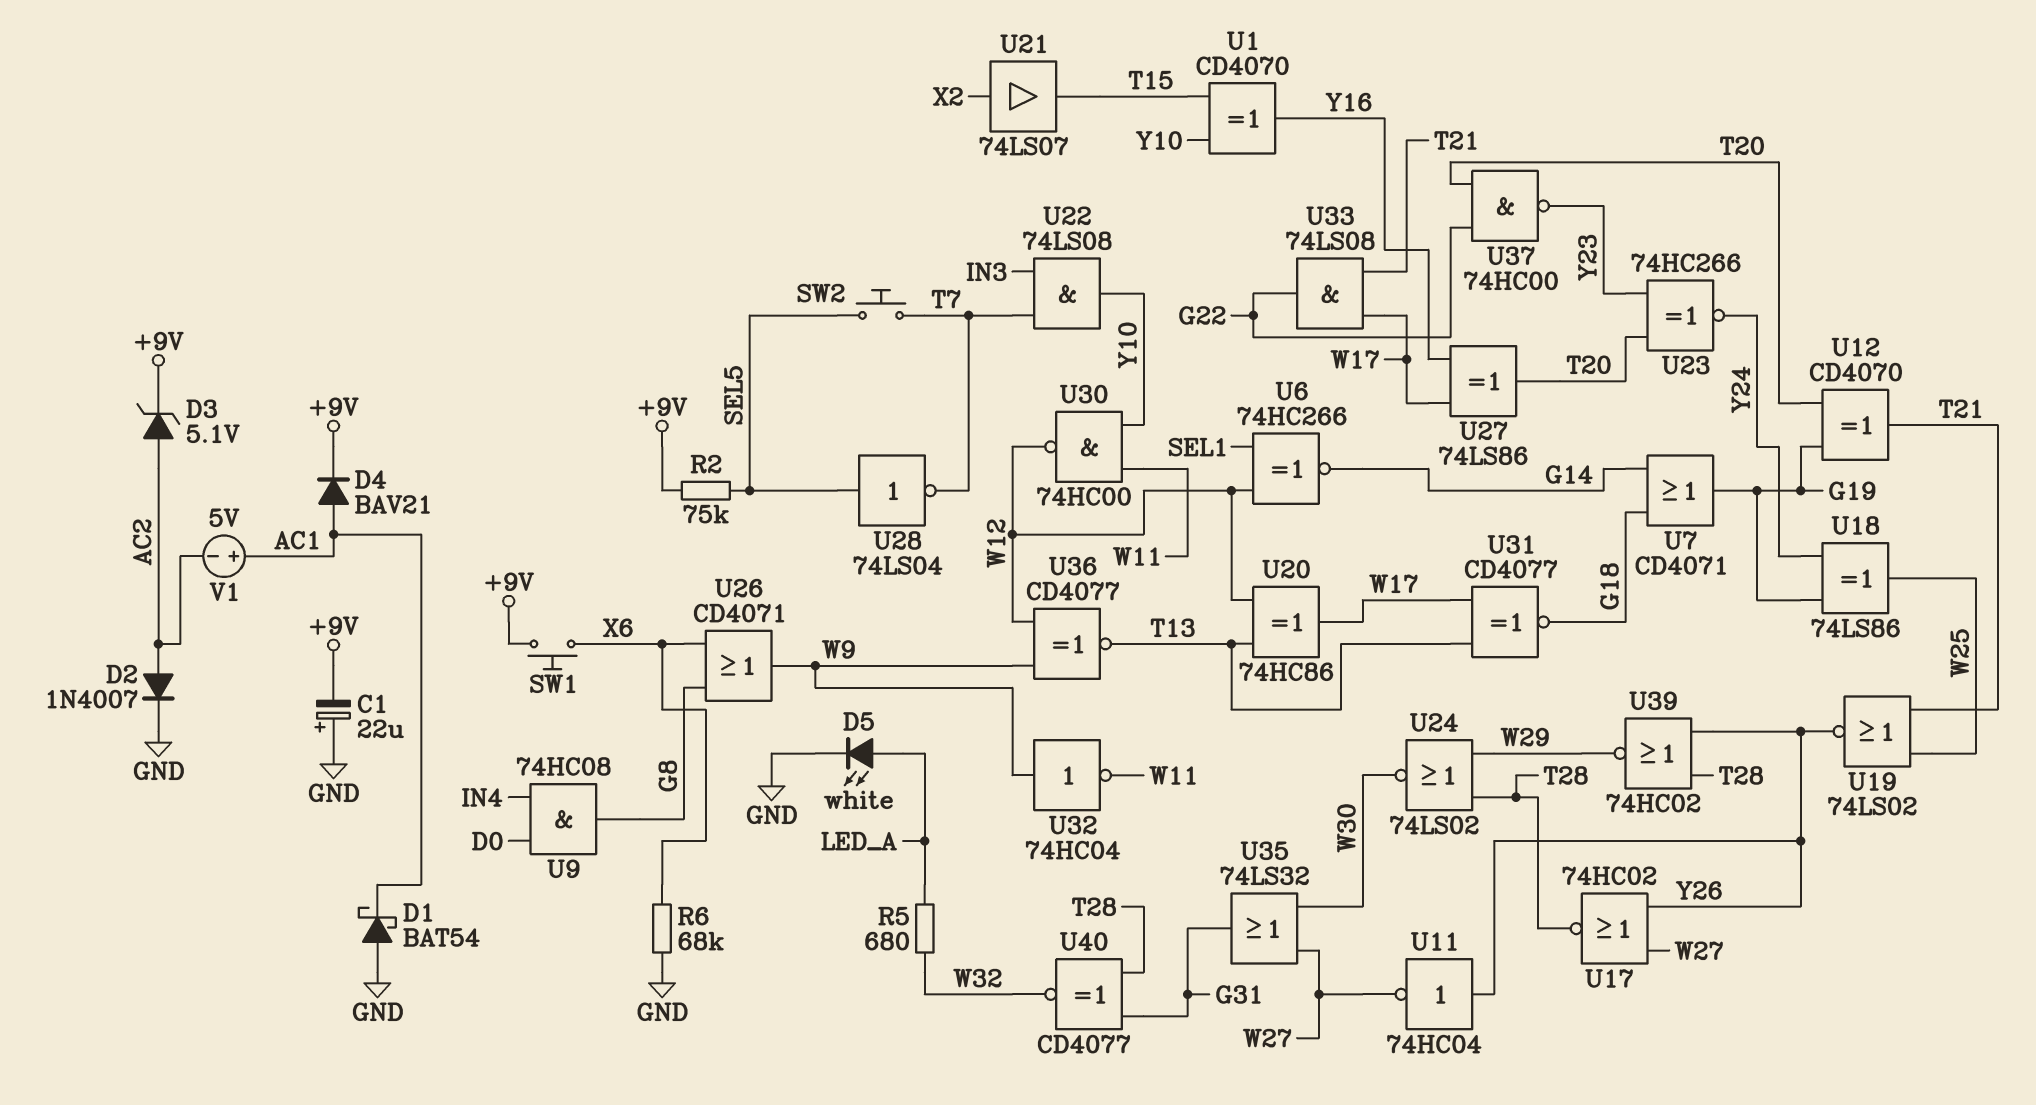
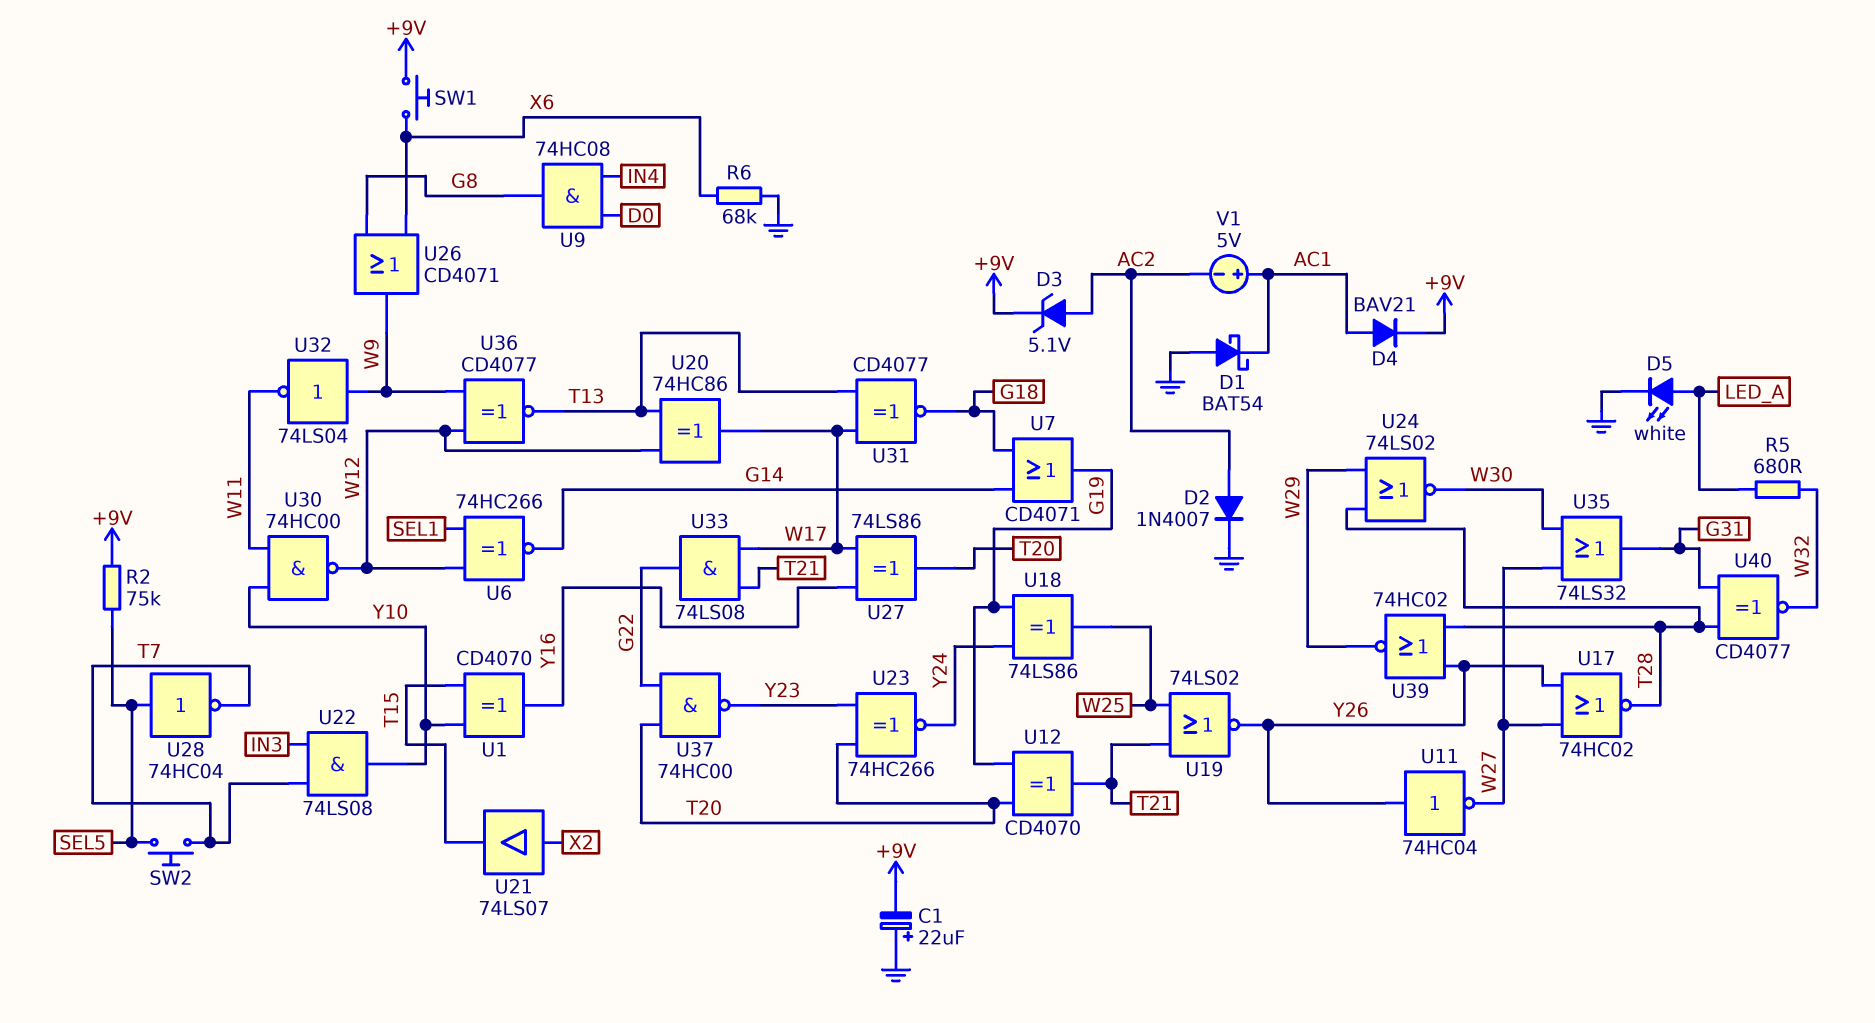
U28: NOT 74LS04 (in SEL5, out T7) -> NOT 74HC04 (in SEL5, out T7)
U32: NOT 74HC04 (in W9, out W11) -> NOT 74LS04 (in W9, out W11)

